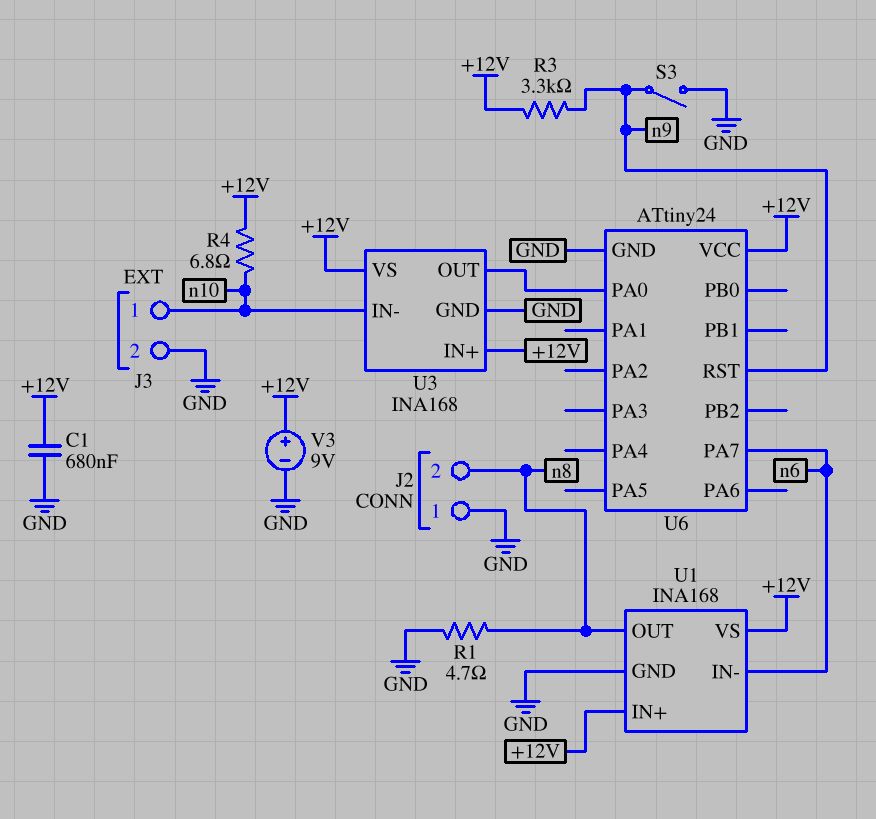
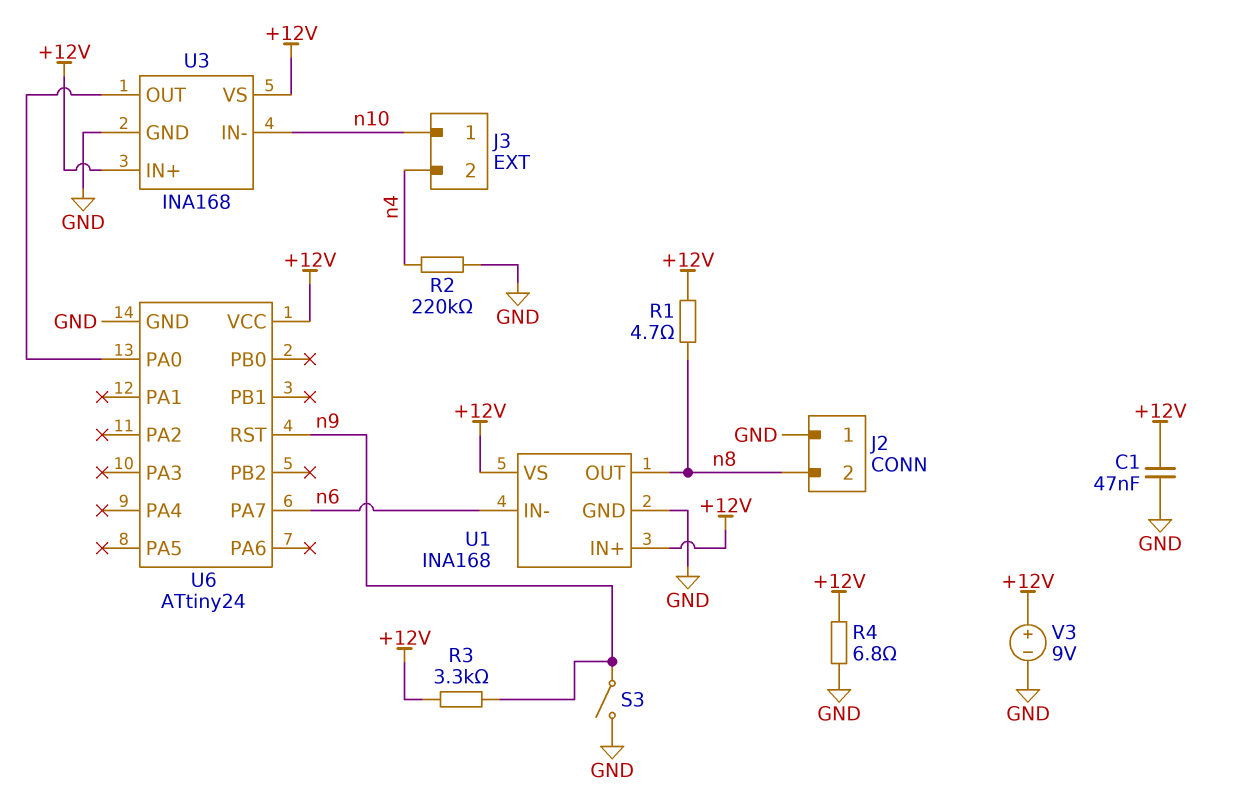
C1: 680nF (+12V, GND) -> 47nF (+12V, GND)
J3 pin 2: GND -> n4
R1: 4.7 (GND, n8) -> 4.7 (+12V, n8)
R2: none -> 220k (GND, n4)
R4: 6.8 (+12V, n10) -> 6.8 (+12V, GND)

